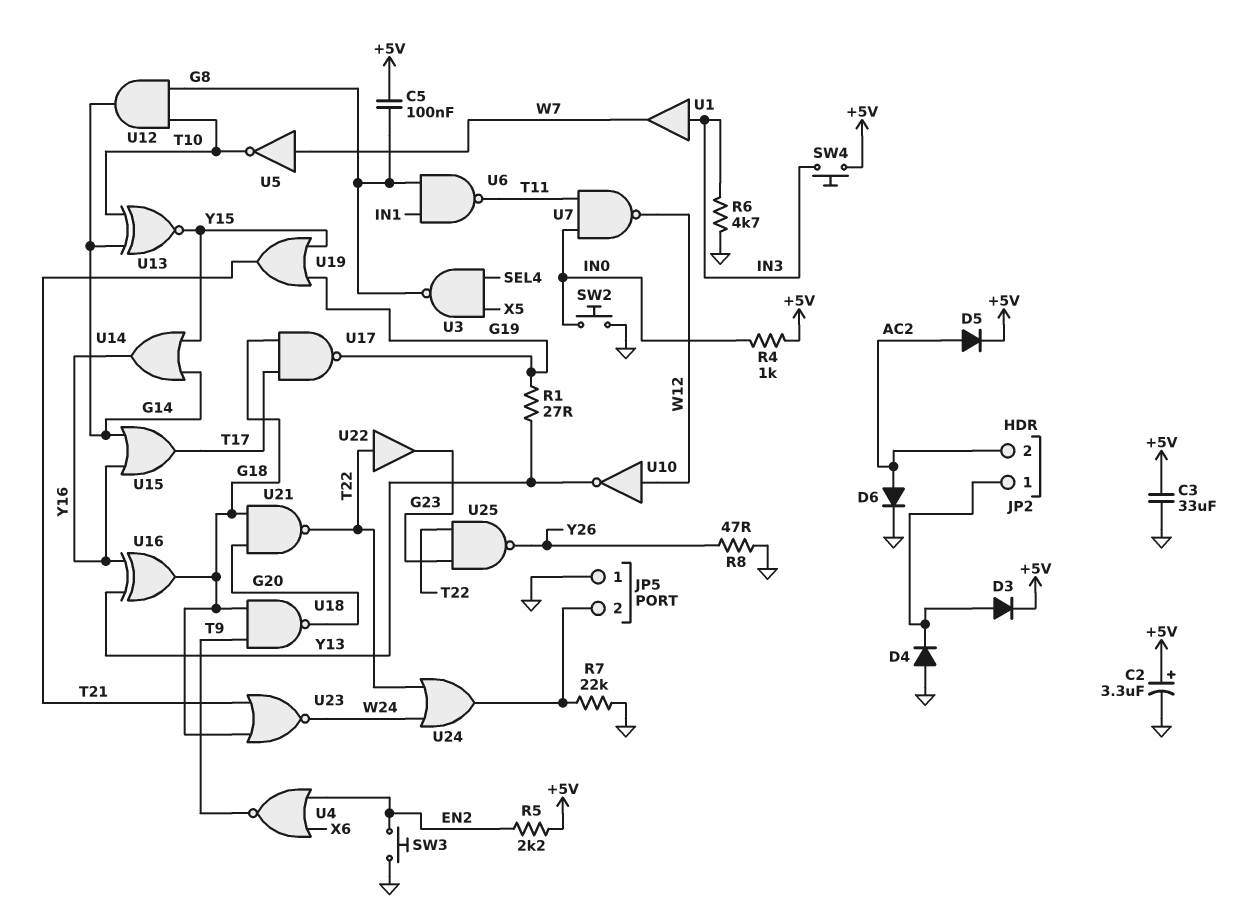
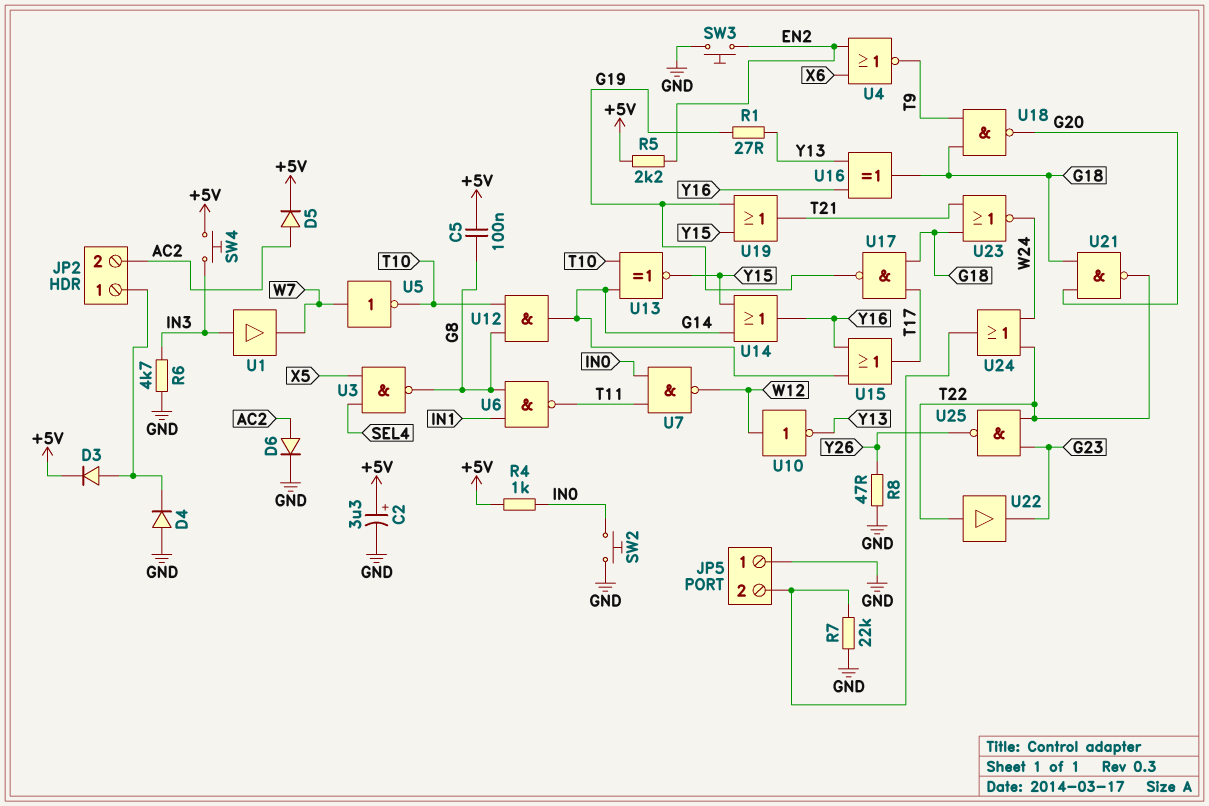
C3: 33uF (+5V, GND) -> none

